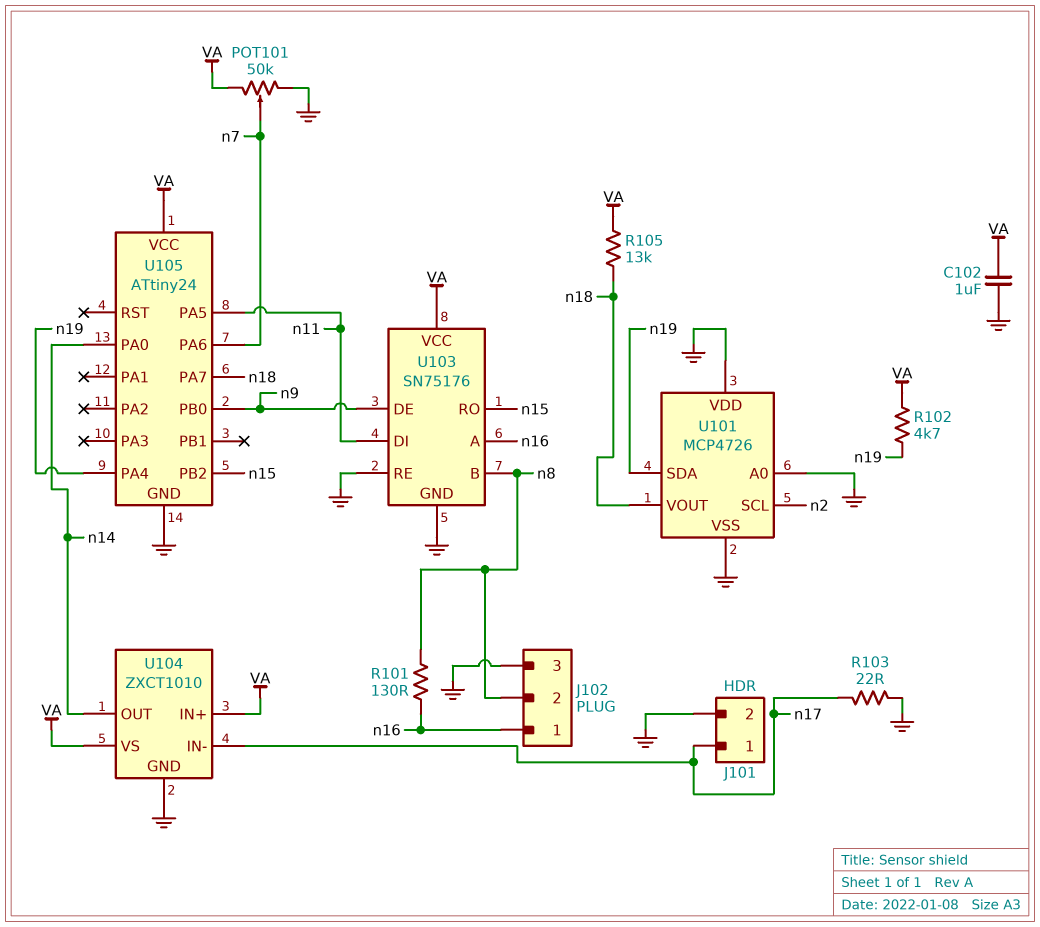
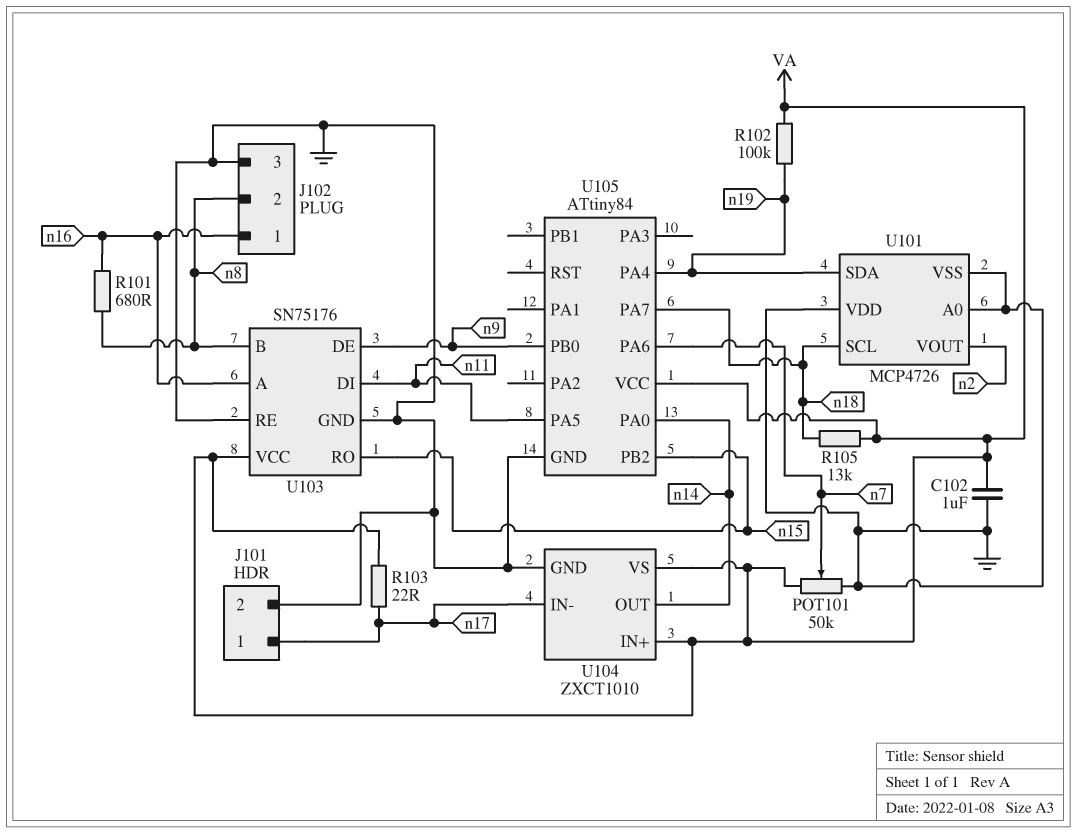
R101: 130 (n8, n16) -> 680 (n8, n16)
R102: 4.7k (VA, n19) -> 100k (VA, n19)
R103: 22 (GND, n17) -> 22 (VA, n17)
U101 pin SCL: n2 -> n18
U101 pin VOUT: n18 -> n2
U105: ATtiny24 -> ATtiny84

